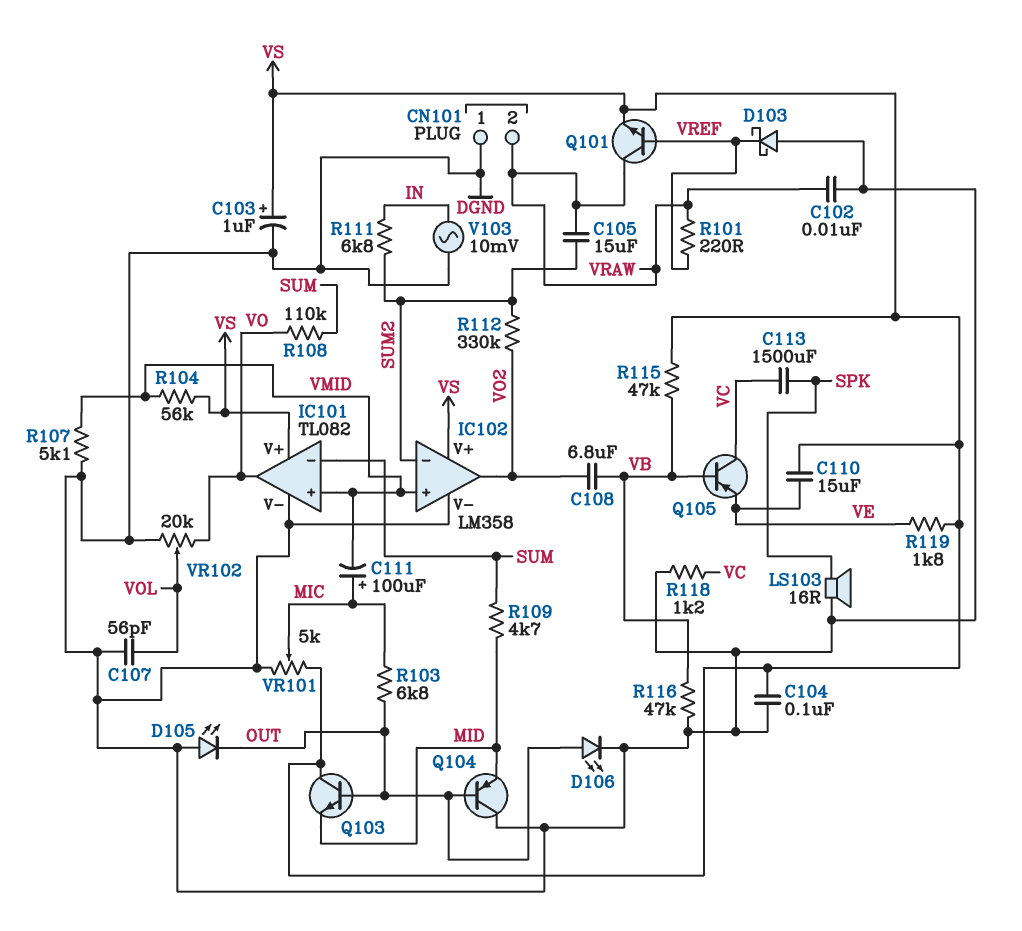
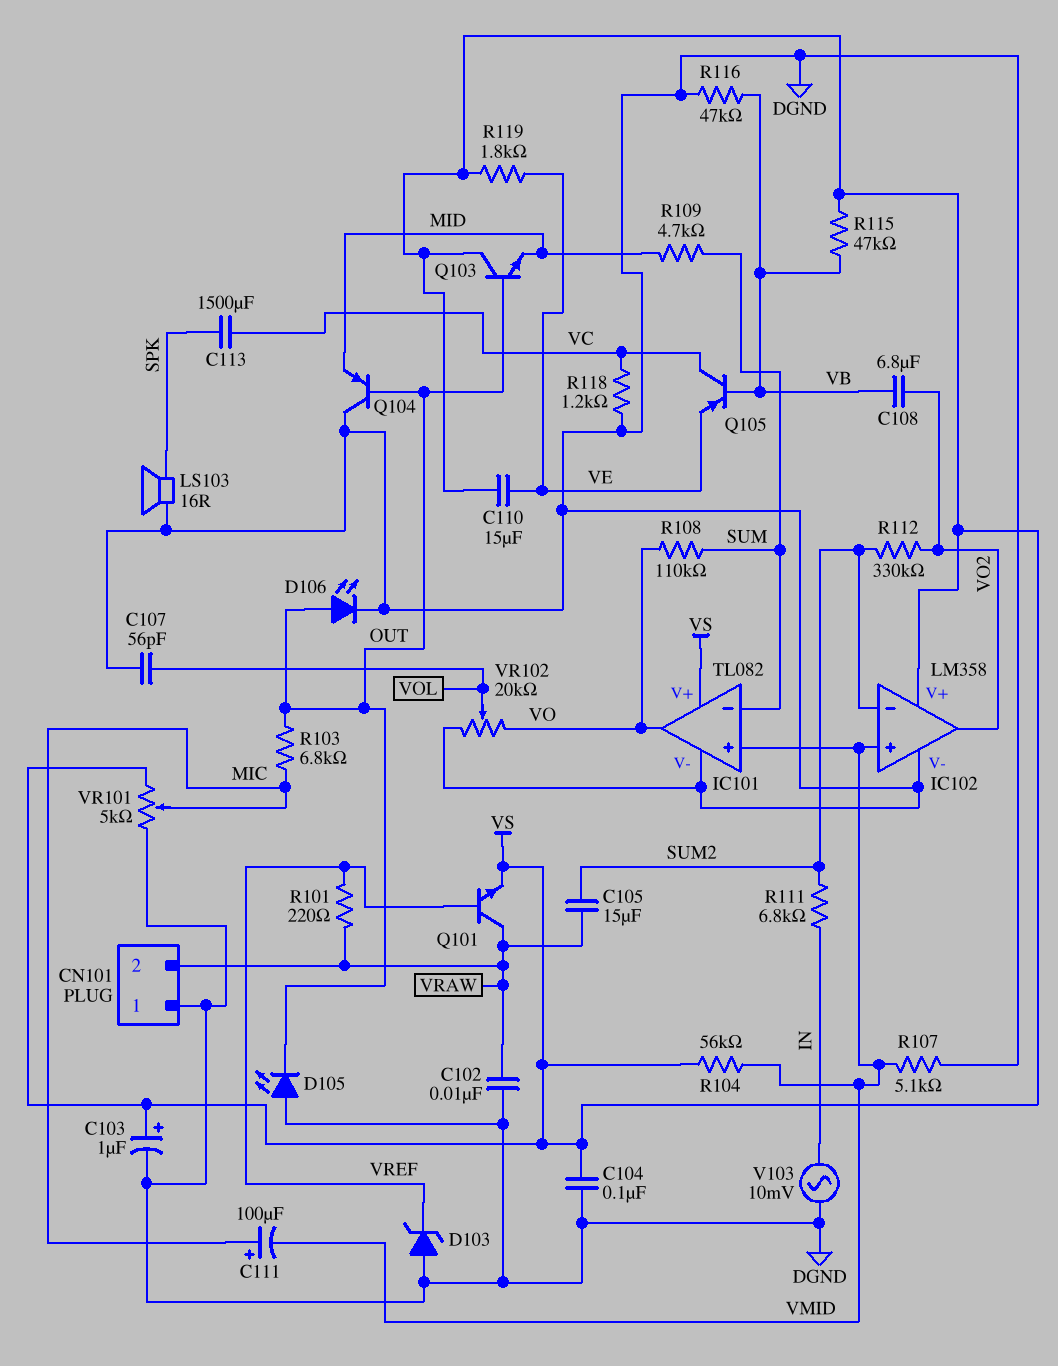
D103: schottky (A DGND, K VREF) -> zener (A DGND, K VREF)

